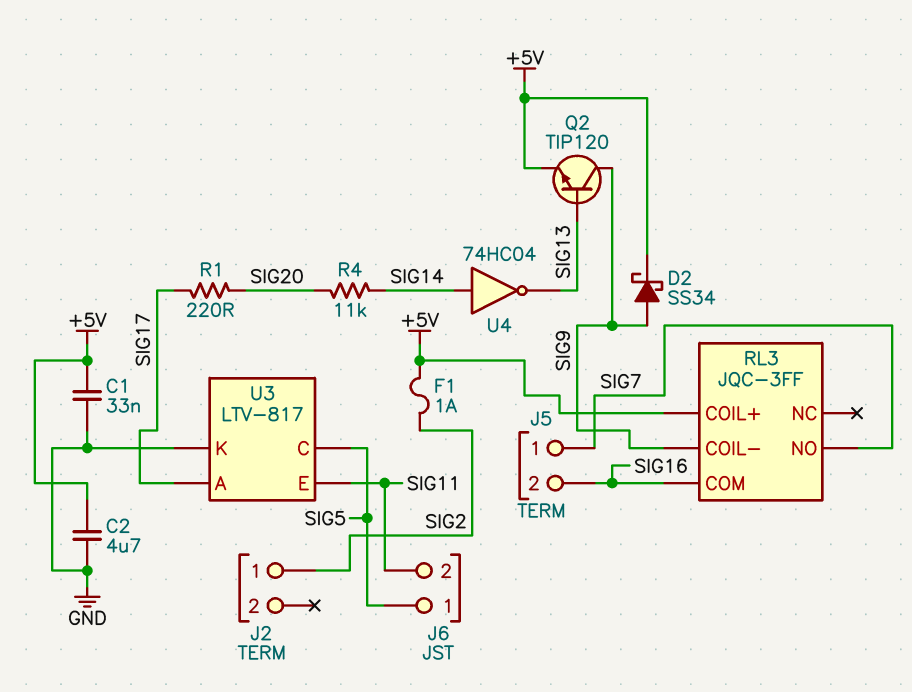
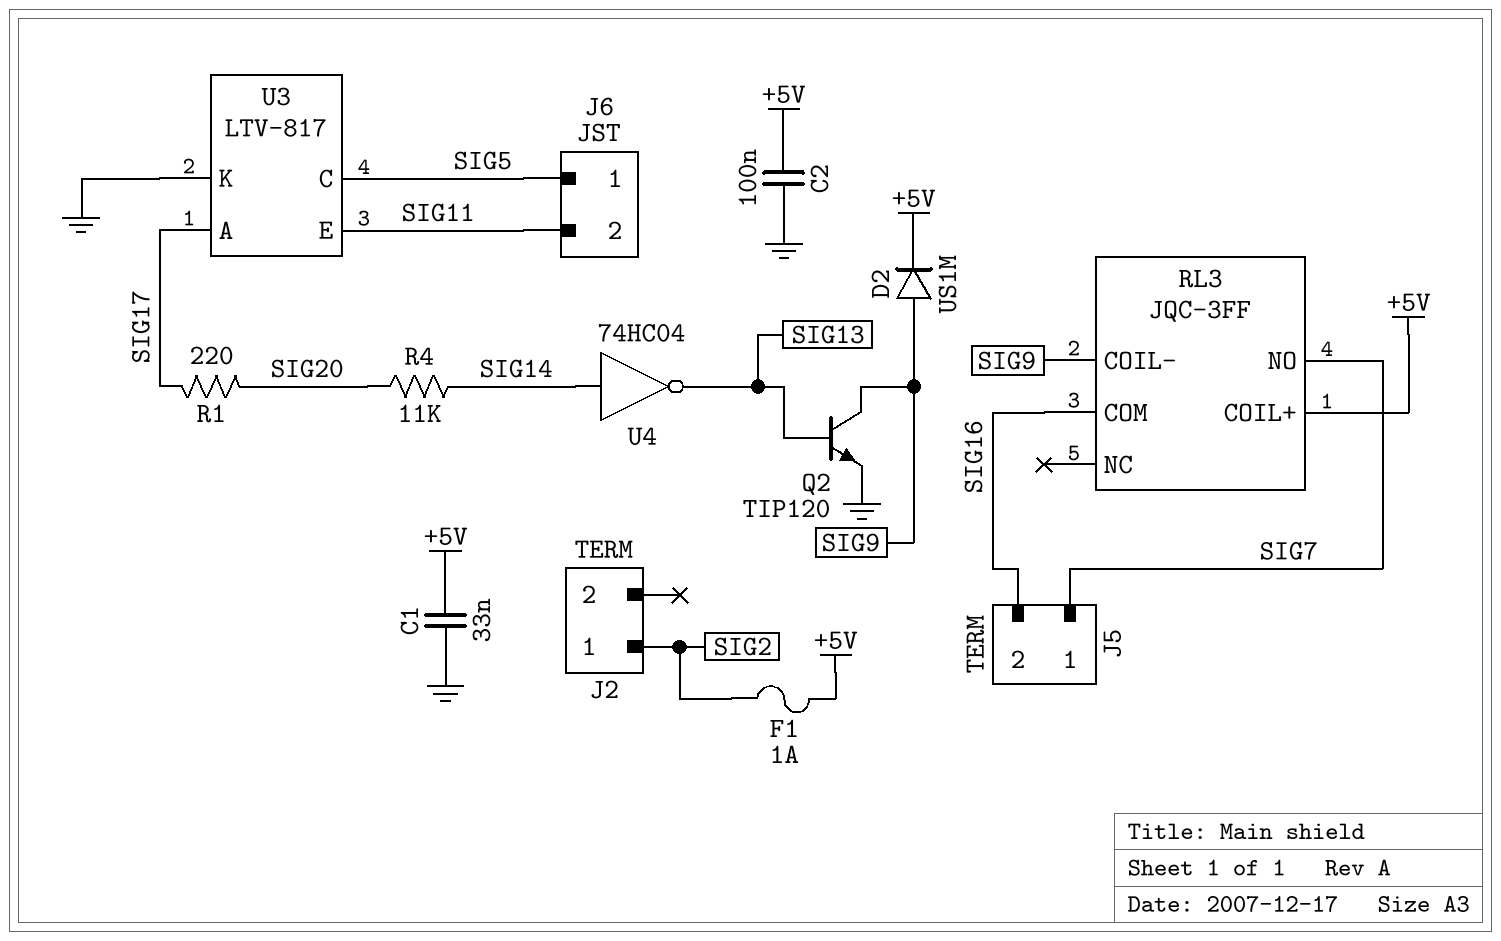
C2: 4.7uF (+5V, GND) -> 100nF (+5V, GND)
D2: schottky SS34 (A SIG9, K +5V) -> diode US1M (A SIG9, K +5V)
Q2: NPN TIP120 (B SIG13, C SIG9, E +5V) -> NPN TIP120 (B SIG13, C SIG9, E GND)

